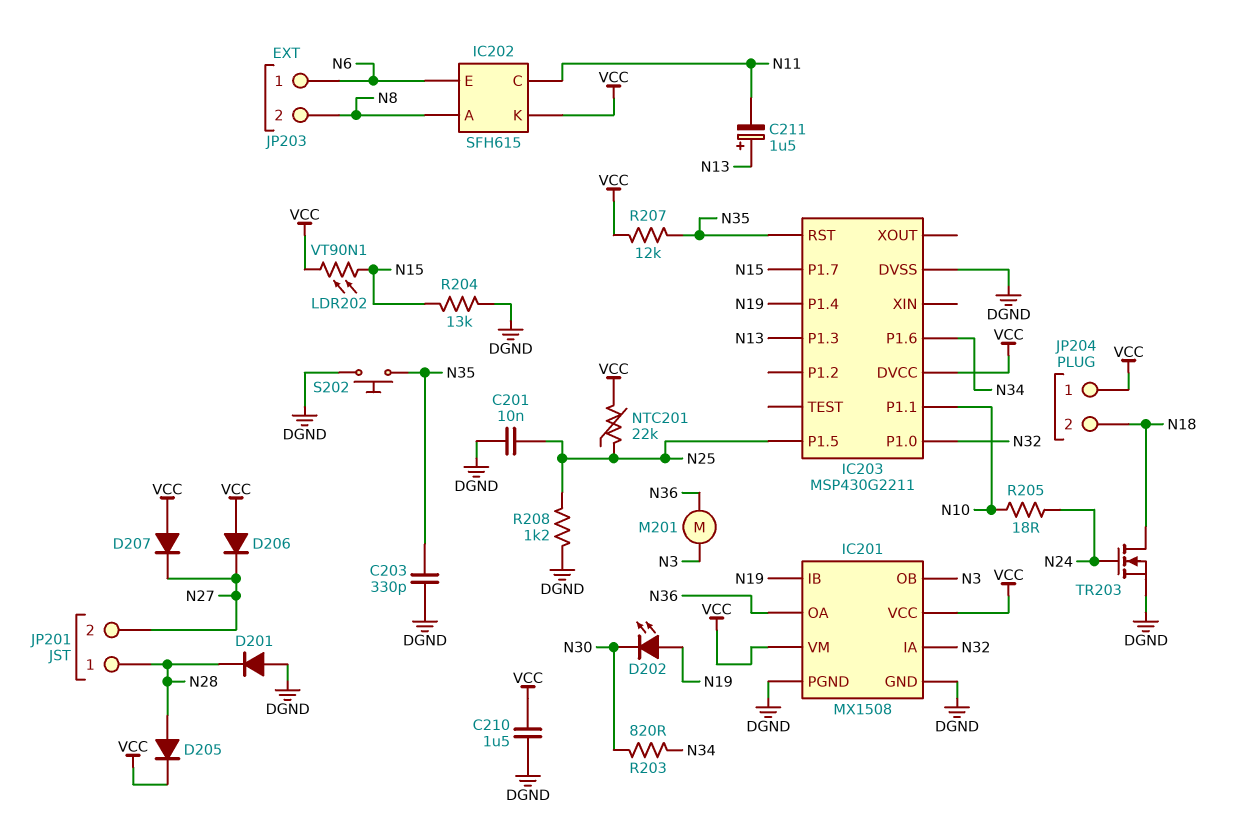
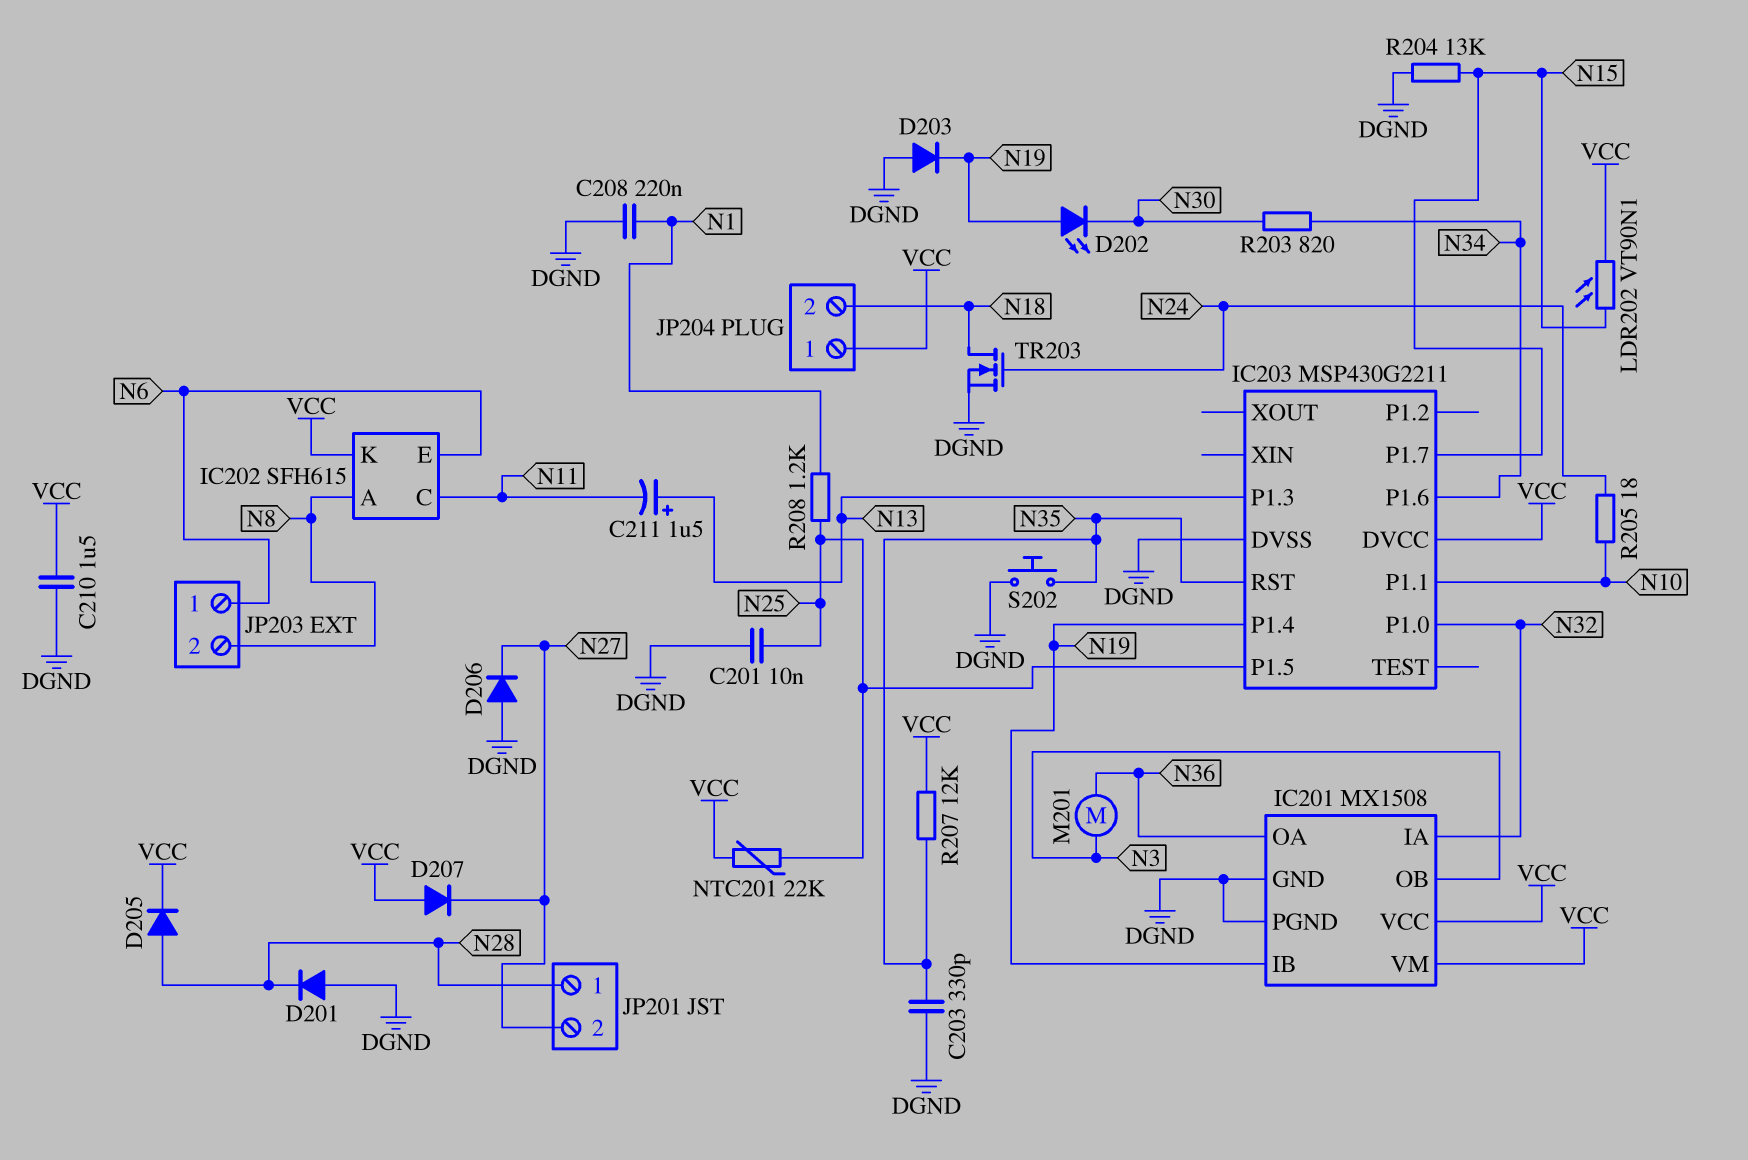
C208: none -> 220nF (DGND, N1)
D203: none -> diode (A DGND, K N19)
D206: diode (A VCC, K N27) -> diode (A DGND, K N27)
R208: 1.2k (DGND, N25) -> 1.2k (N1, N25)

